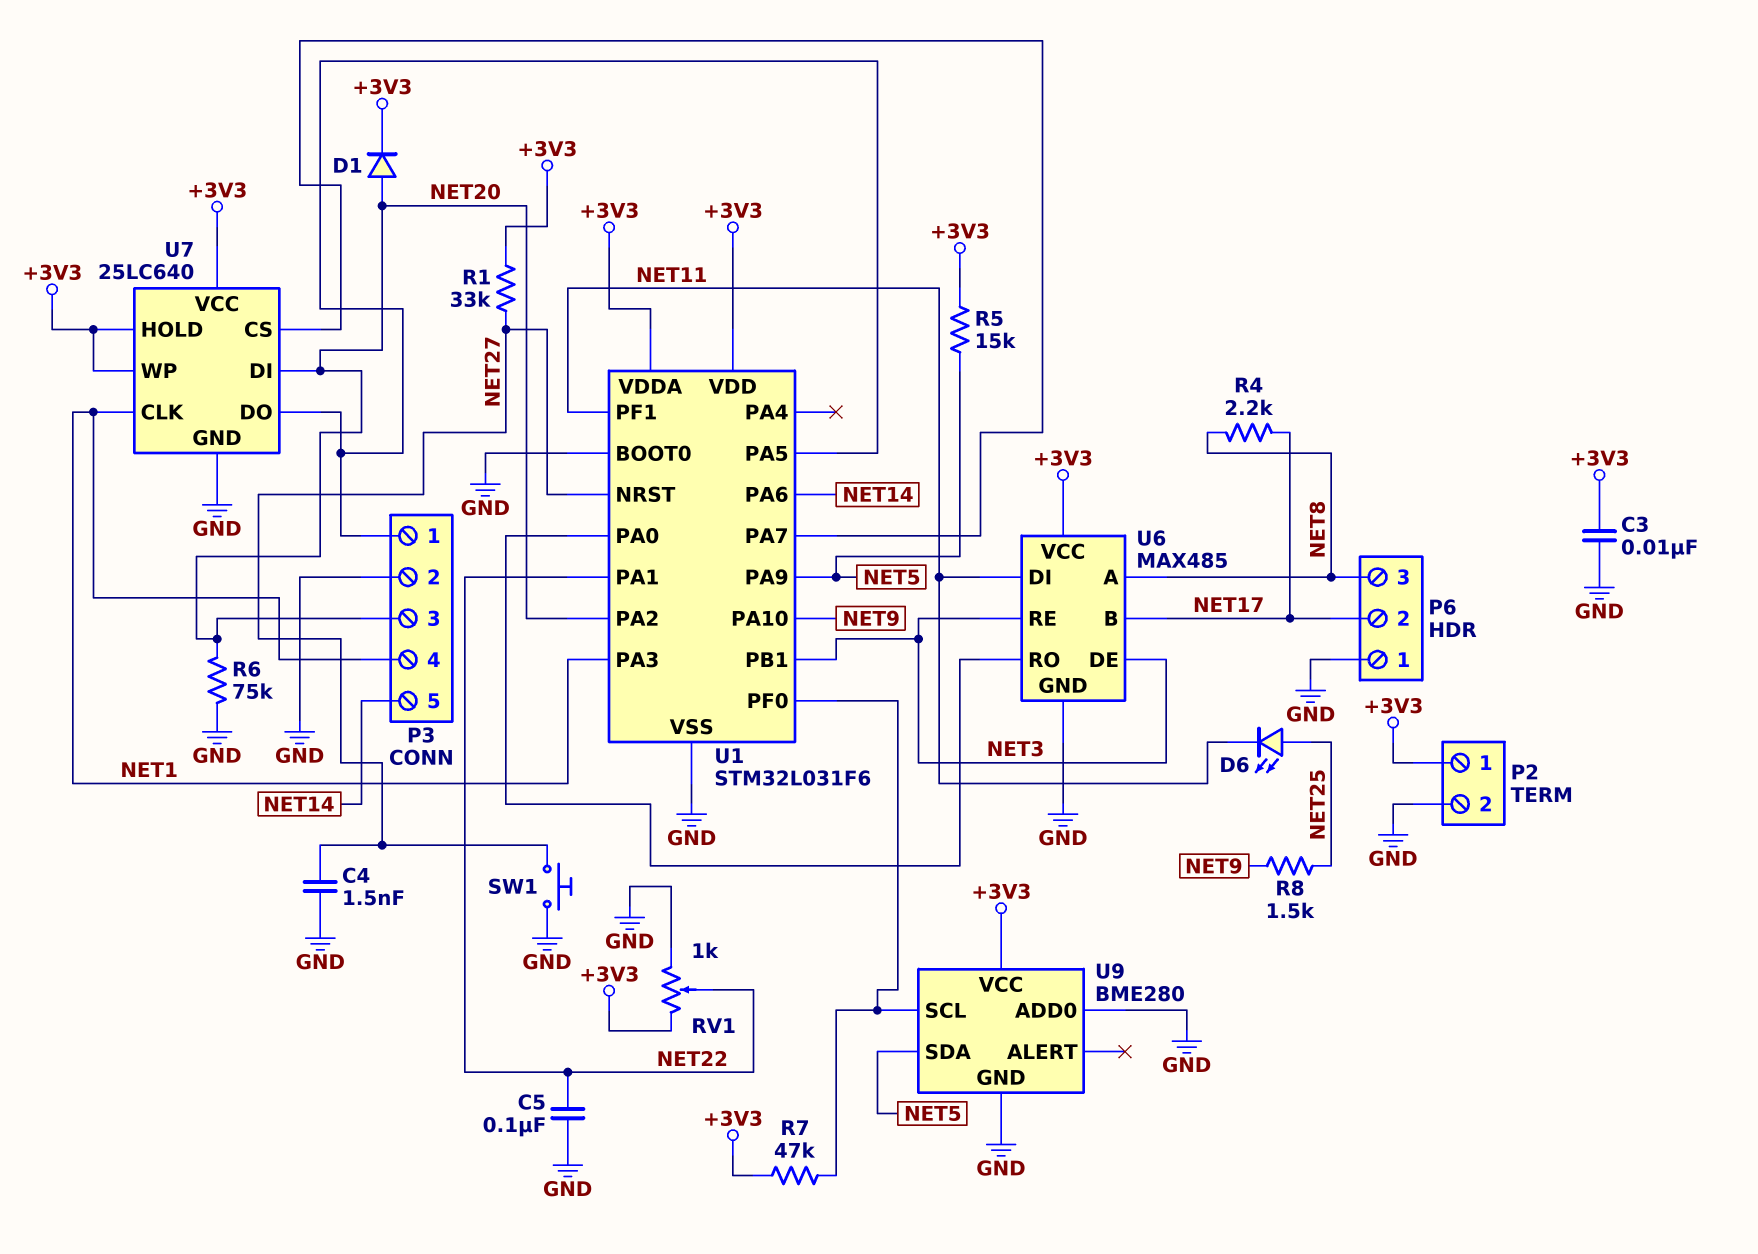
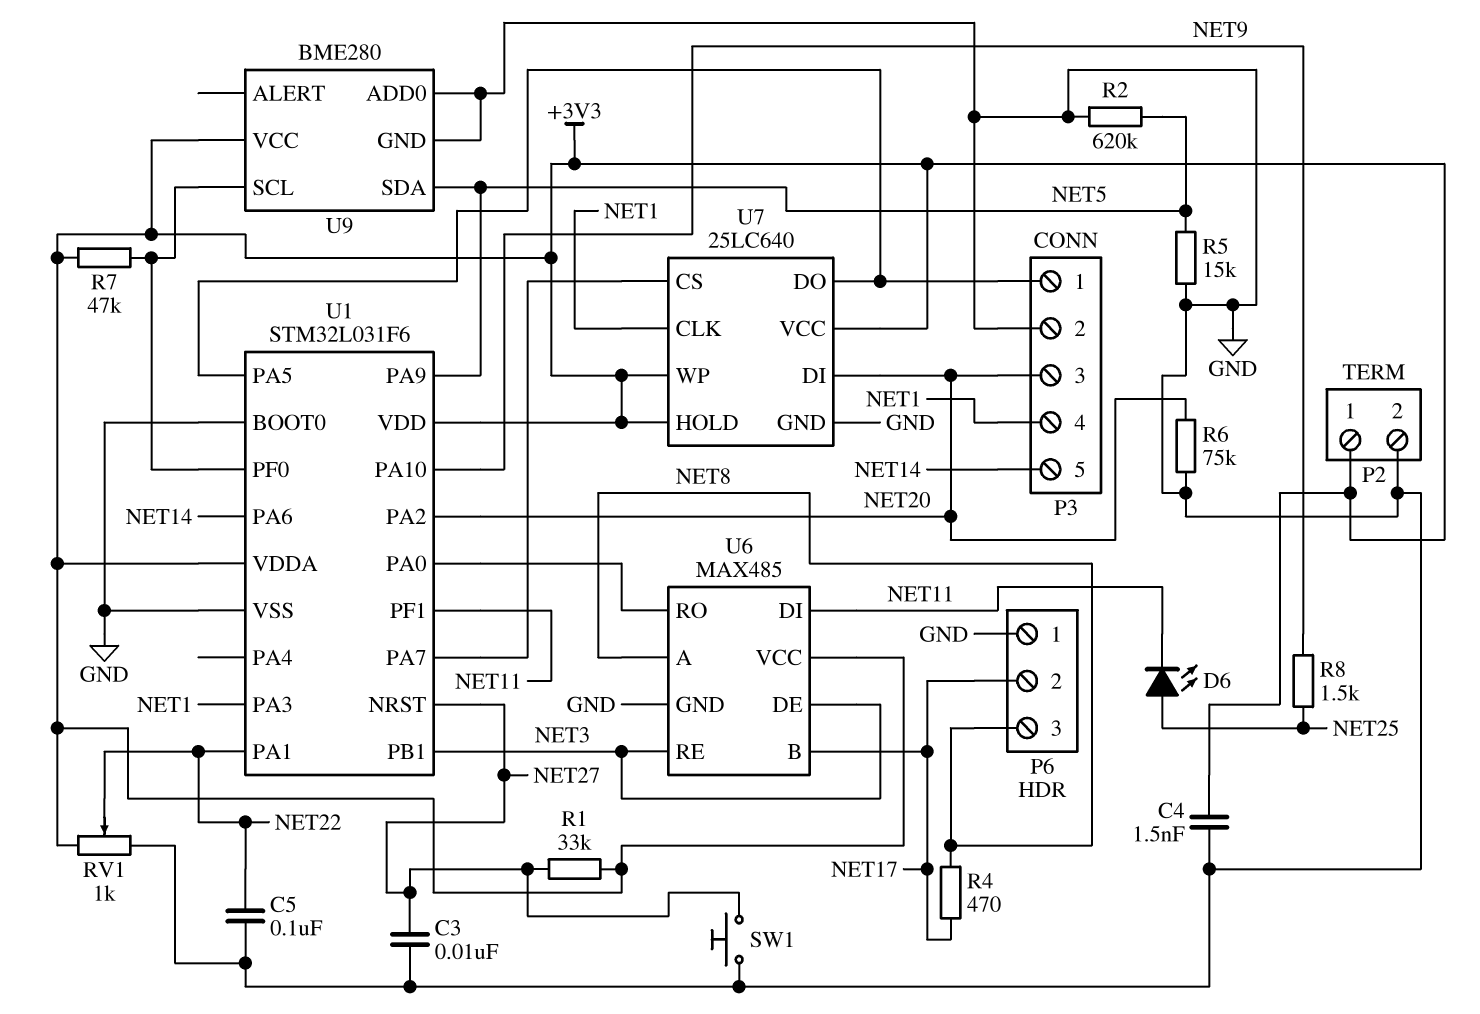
C3: 10nF (+3V3, GND) -> 10nF (GND, NET27)
C4: 1.5nF (GND, NET27) -> 1.5nF (+3V3, GND)
D1: diode (A NET20, K +3V3) -> none
R2: none -> 620k (GND, NET5)
R4: 2.2k (NET8, NET17) -> 470 (NET8, NET17)
R5: 15k (+3V3, NET5) -> 15k (GND, NET5)

